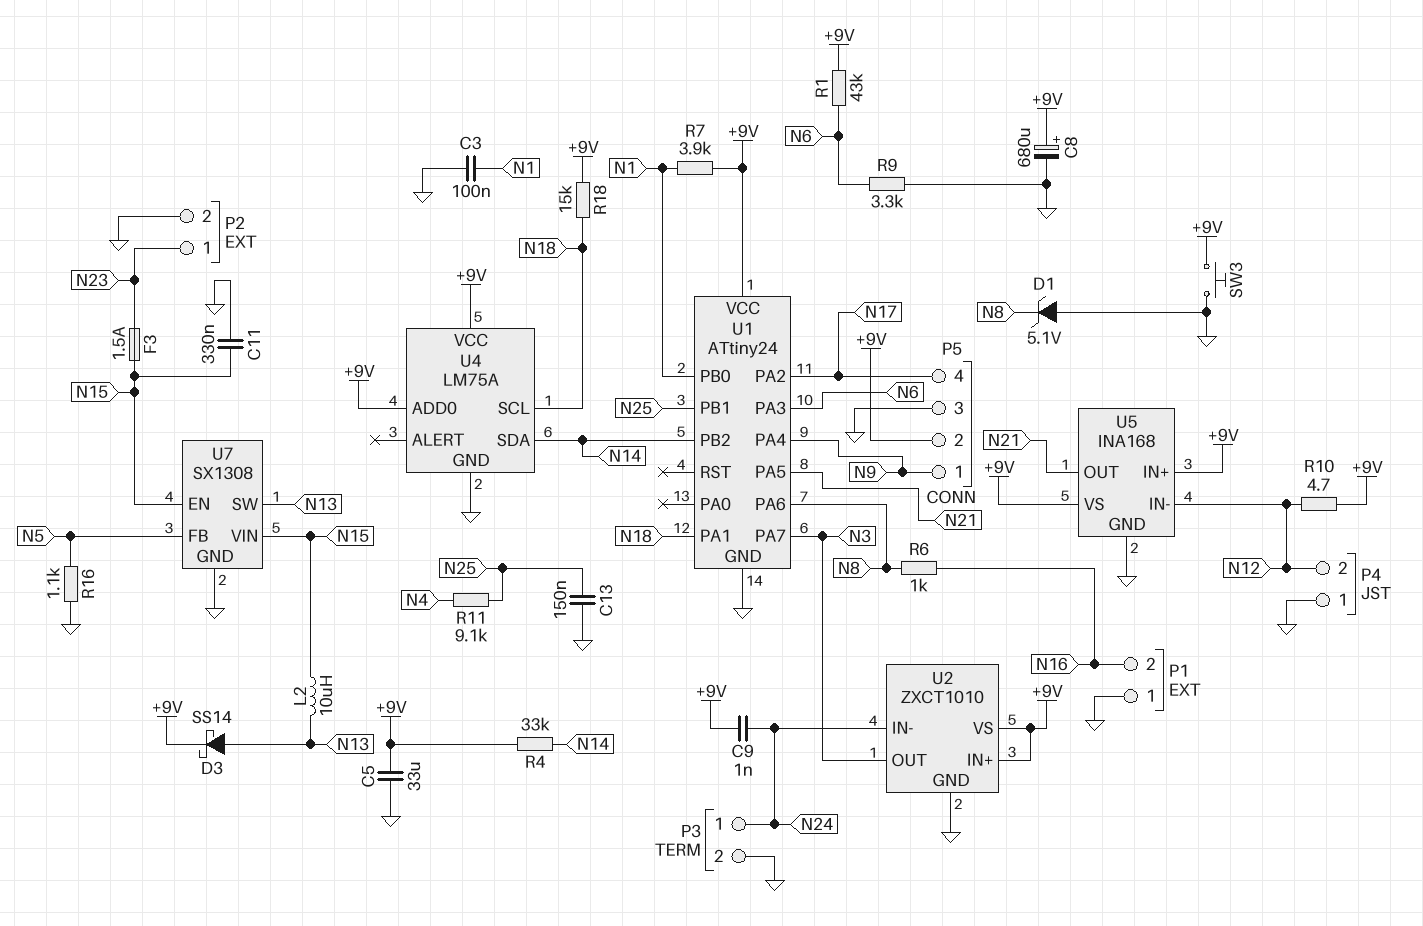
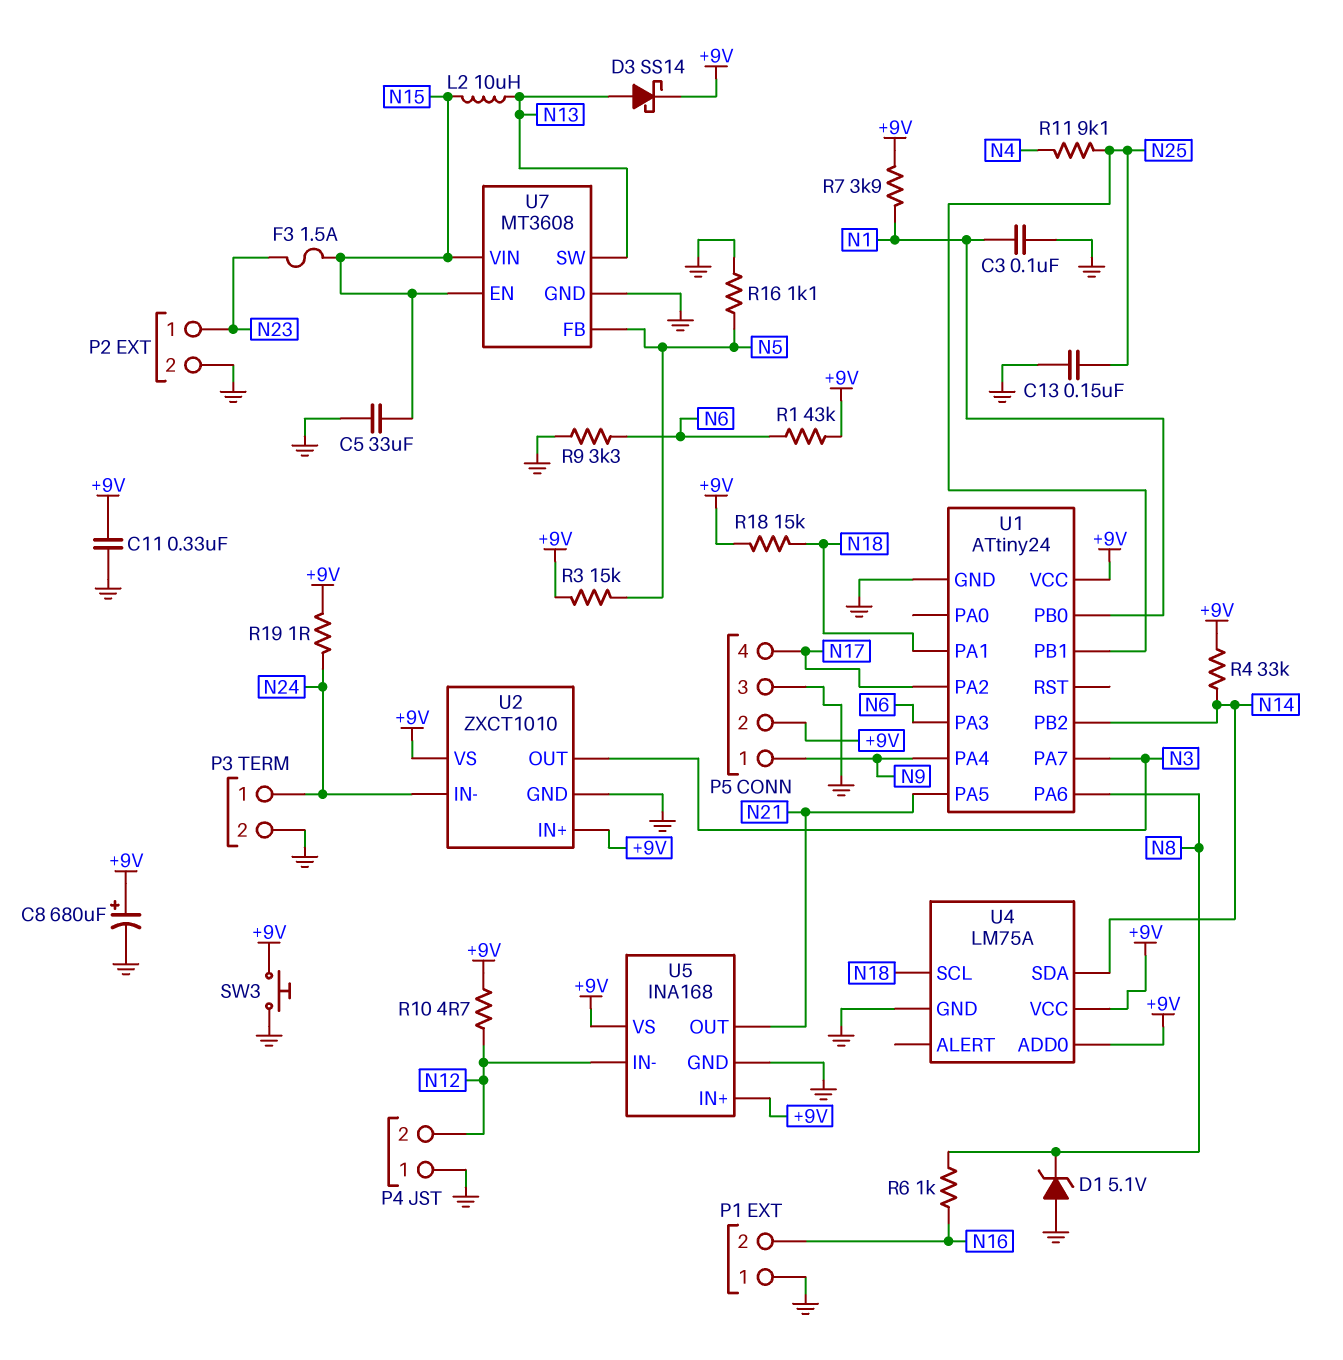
C5: 33uF (+9V, GND) -> 33uF (GND, N15)
C9: 1nF (+9V, N24) -> none
C11: 330nF (GND, N15) -> 330nF (+9V, GND)
R3: none -> 15k (+9V, N5)
R19: none -> 1 (+9V, N24)
U7: SX1308 -> MT3608

